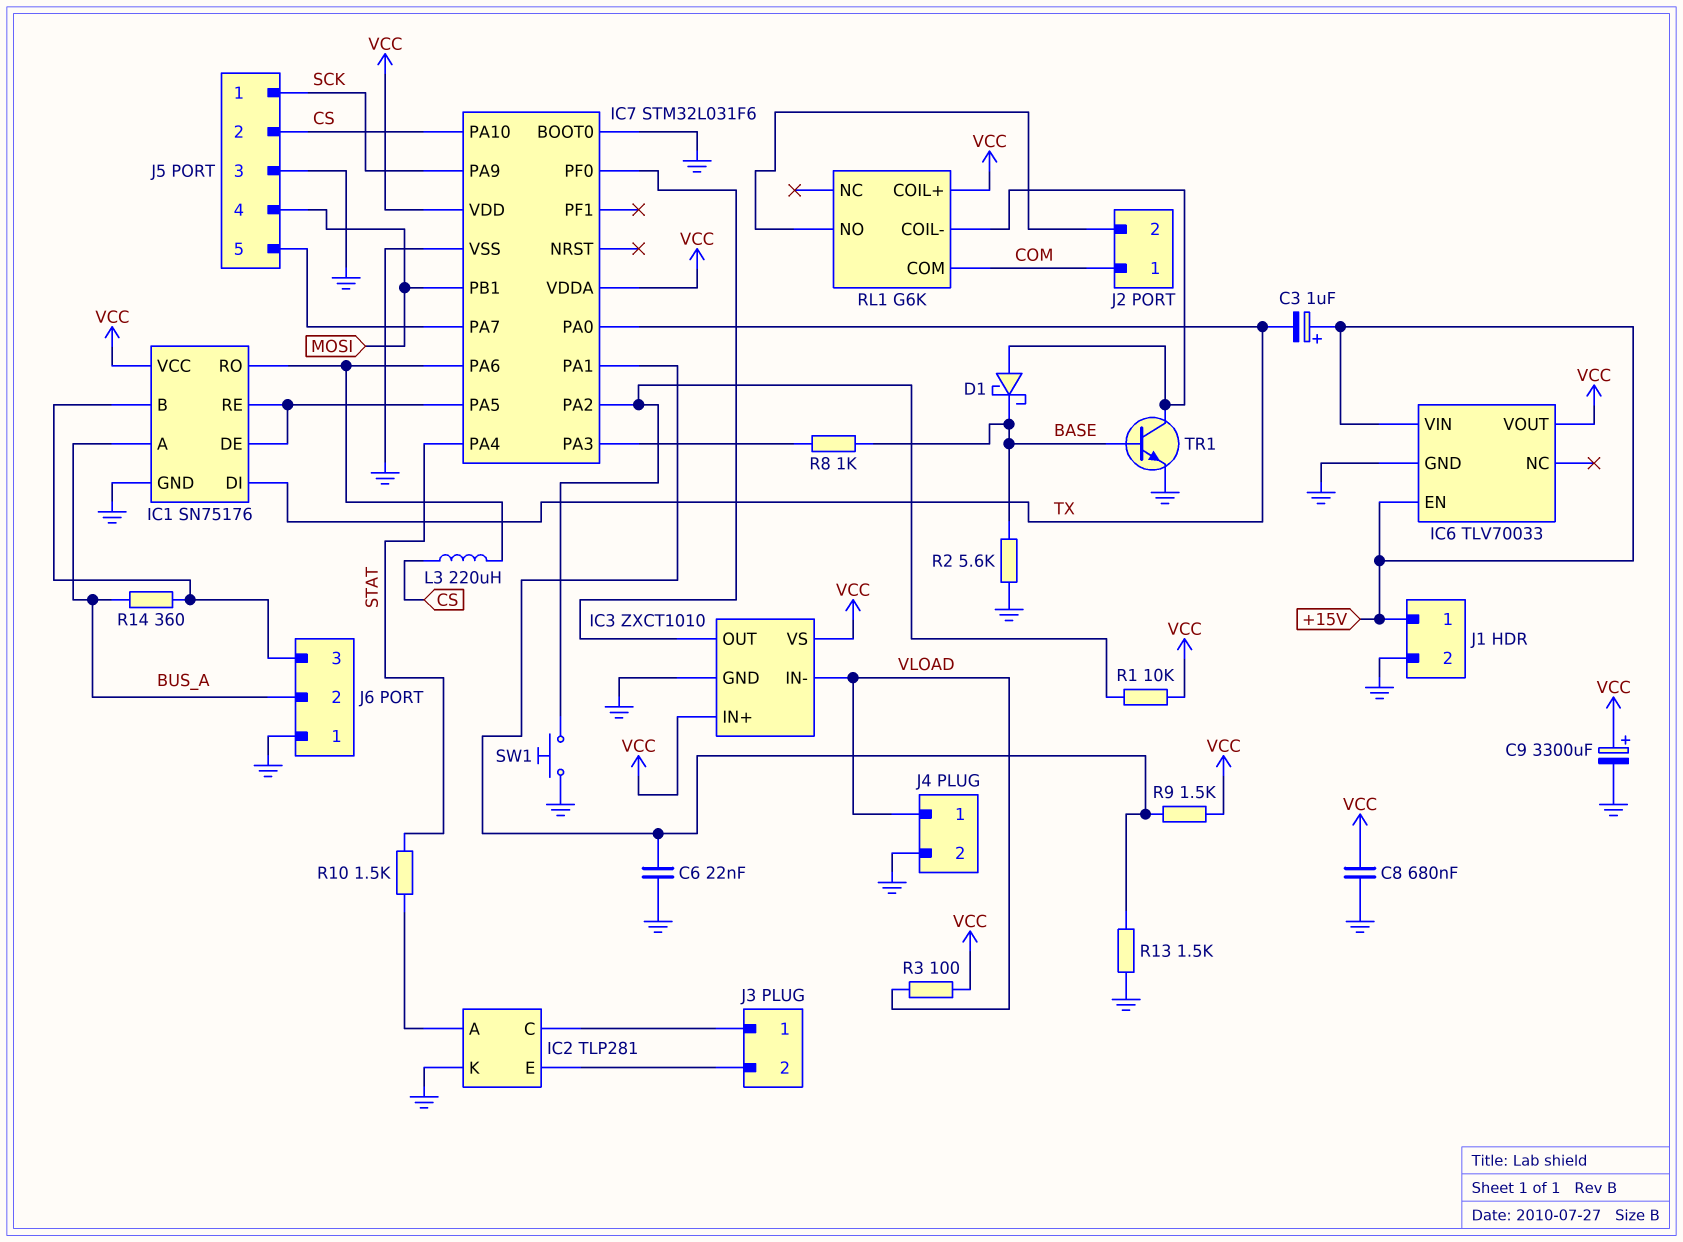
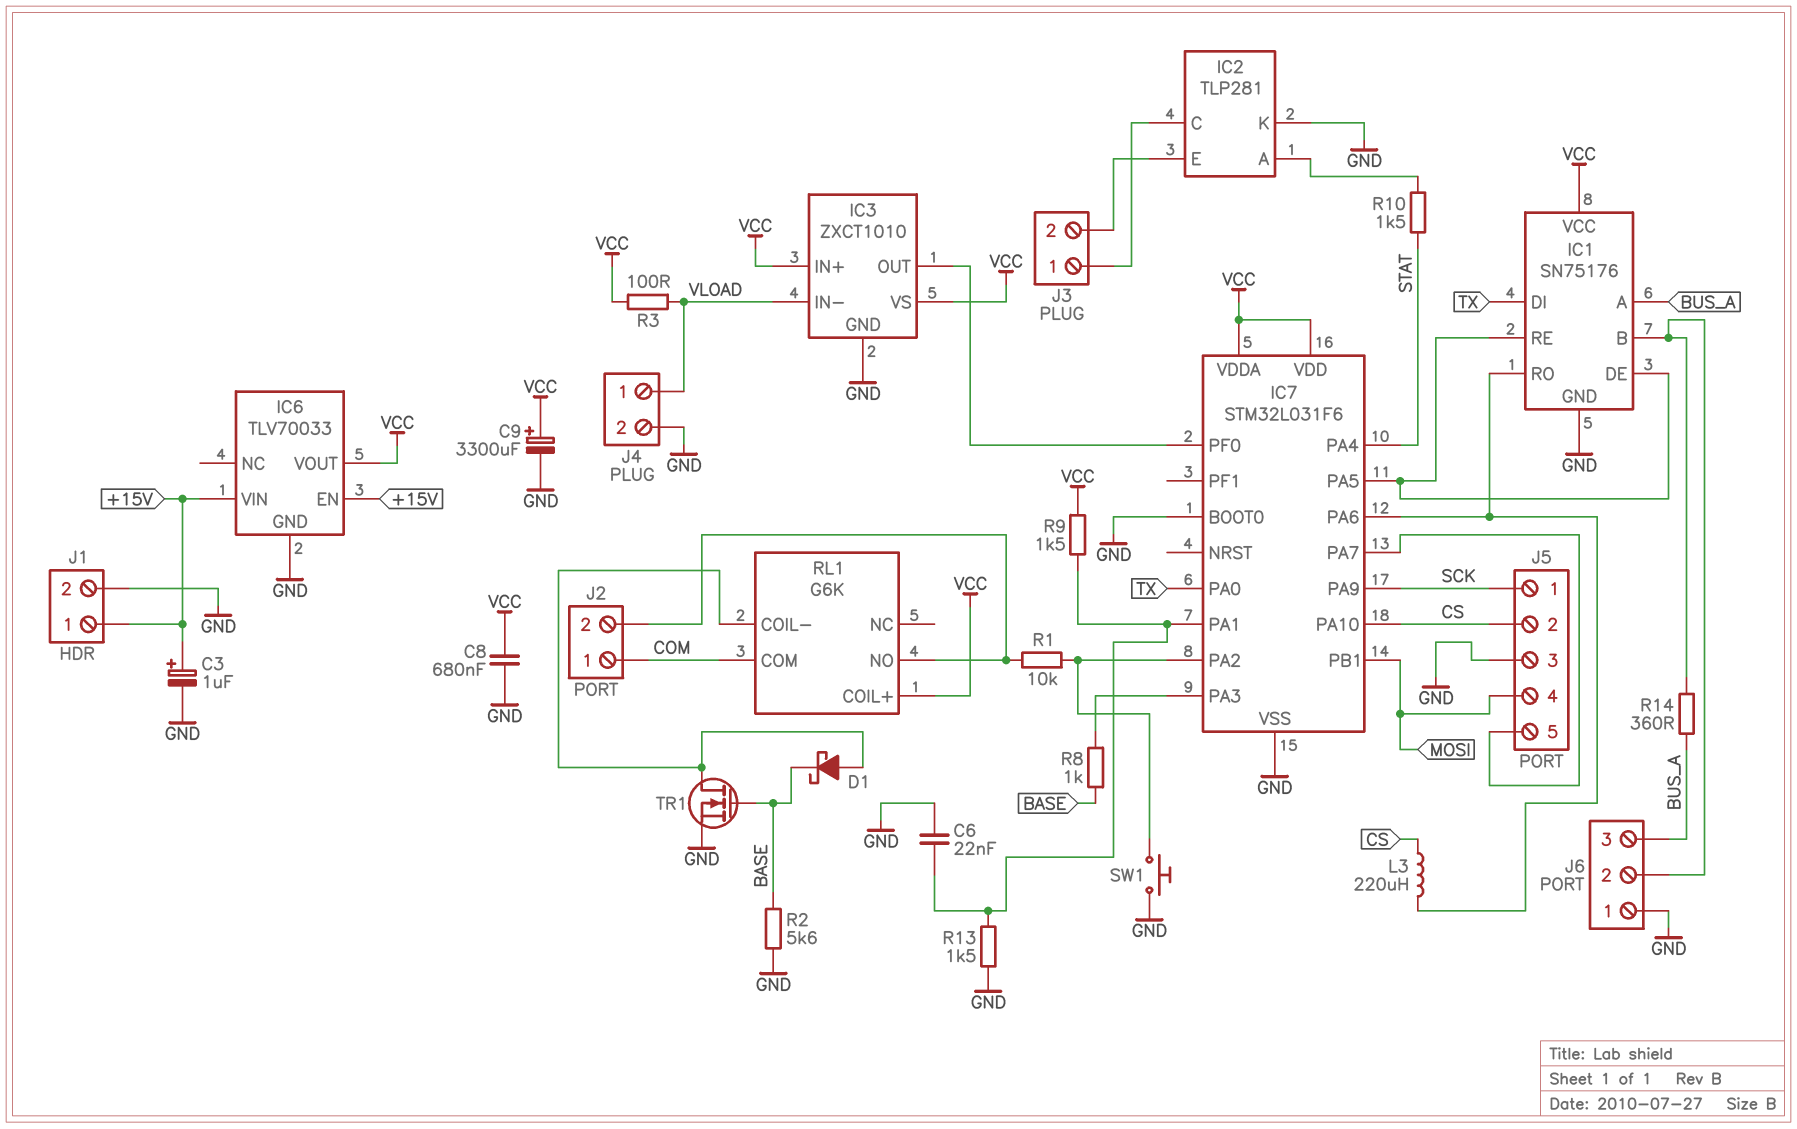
C3: 1uF (plus +15V, minus TX) -> 1uF (plus +15V, minus GND)
J6 pin 2: BUS_A -> IC1/B
J6 pin 3: IC1/B -> BUS_A
R1: 10k (IC7/PA2, VCC) -> 10k (IC7/PA2, J2/2)
TR1: NPN (B BASE, C RL1/COIL-, E GND) -> NMOS (G BASE, D RL1/COIL-, S GND)

